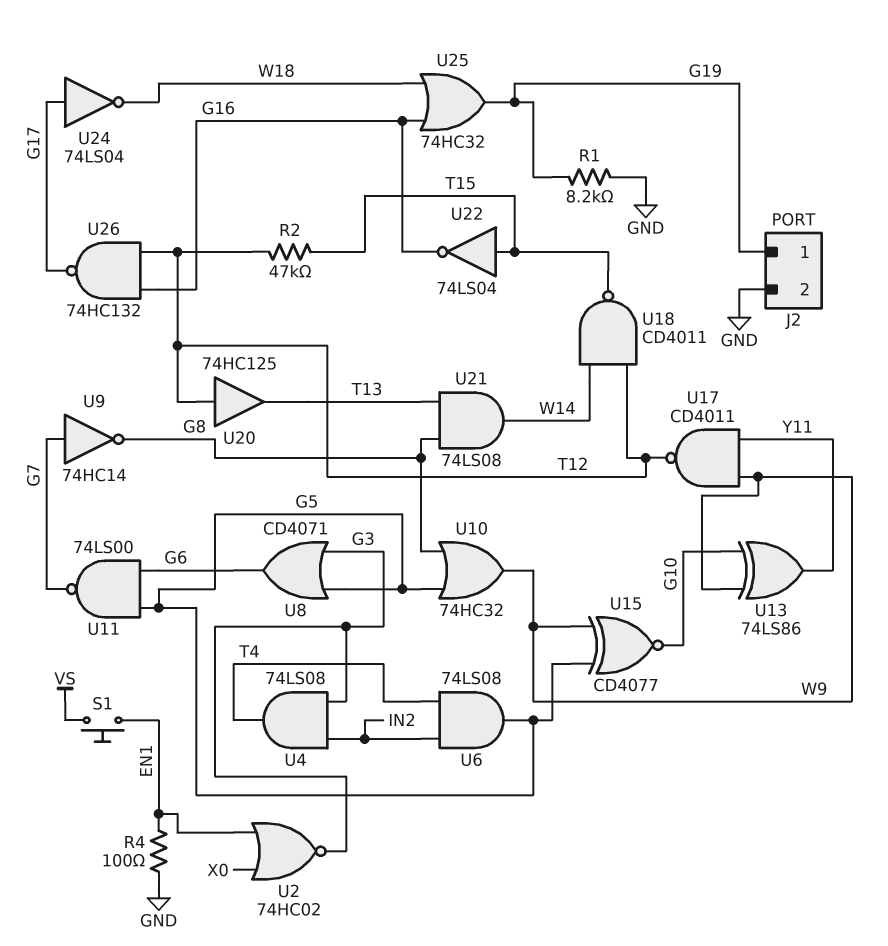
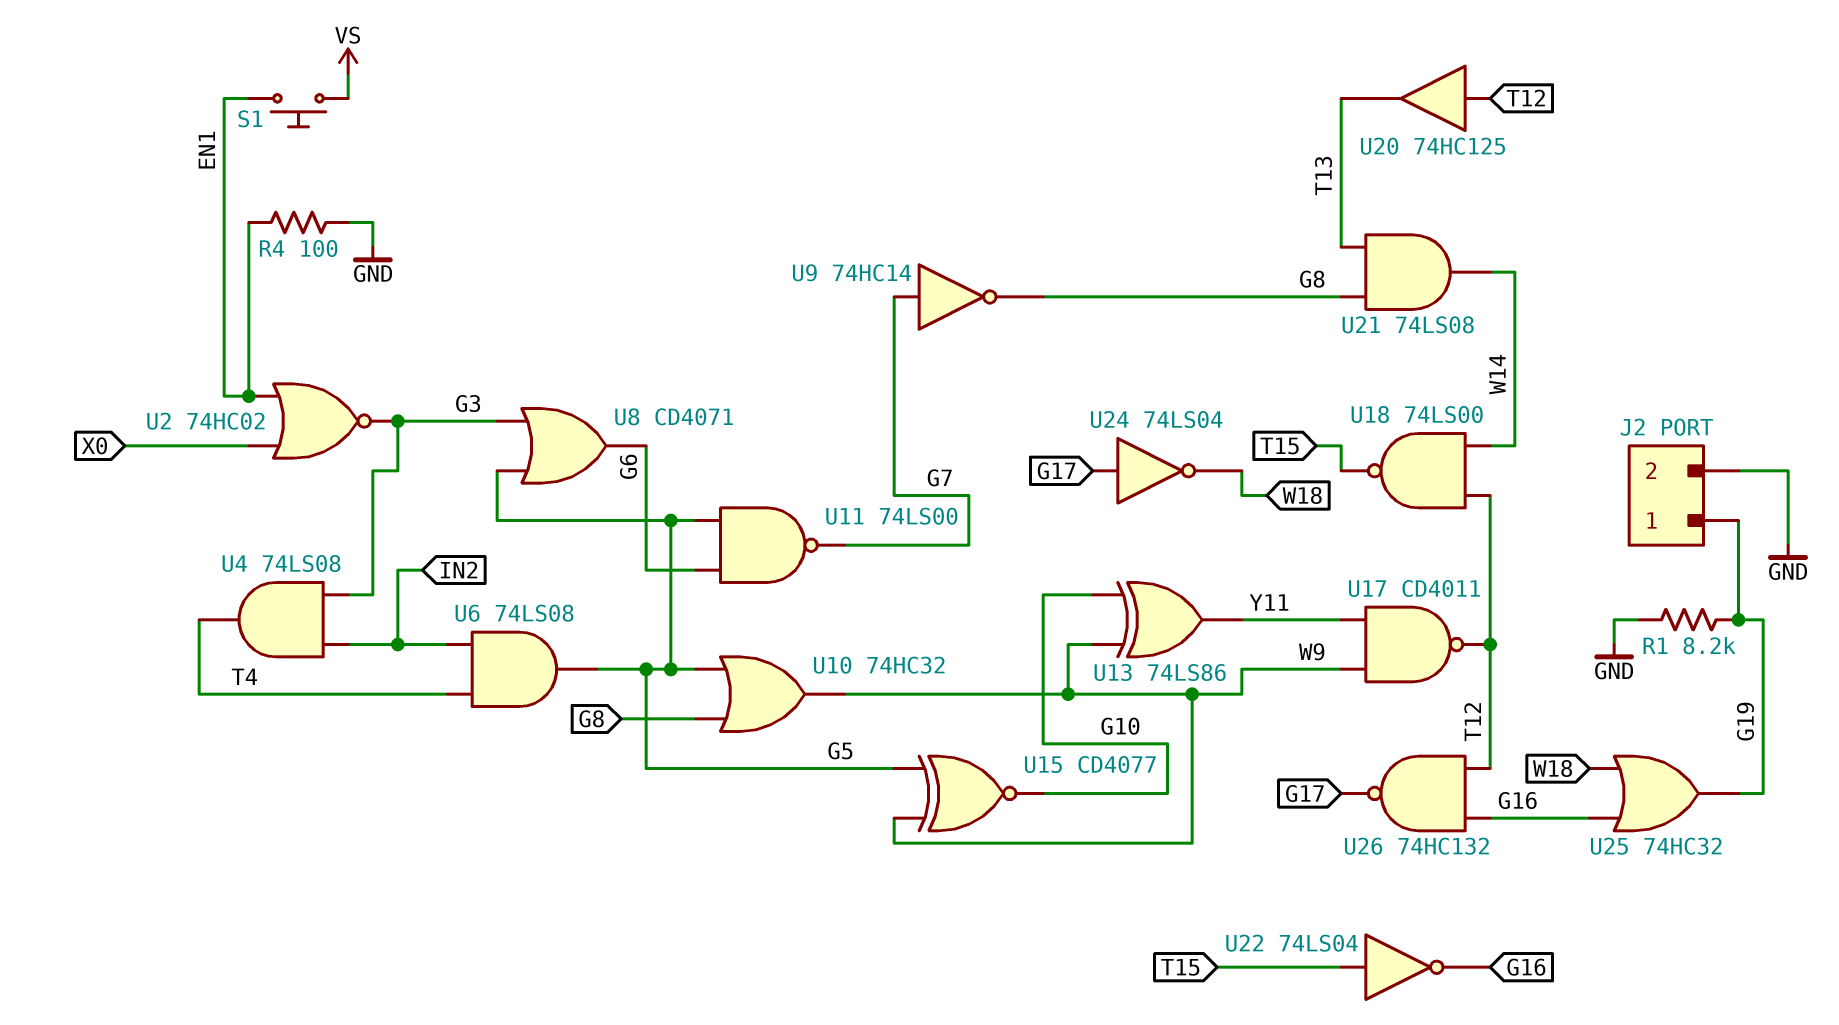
R2: 47k (T12, T15) -> none
U18: NAND CD4011 (in T12, in W14, out T15) -> NAND 74LS00 (in T12, in W14, out T15)

